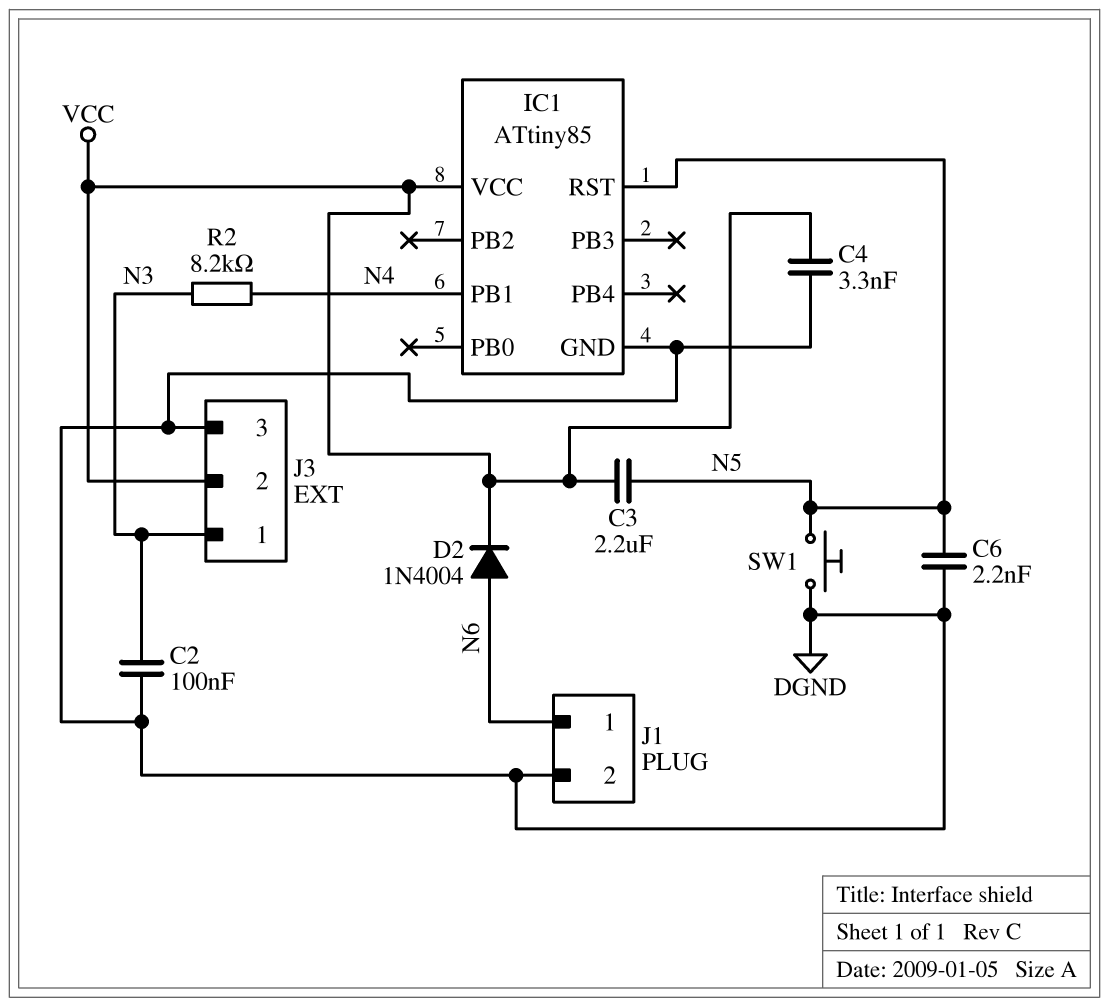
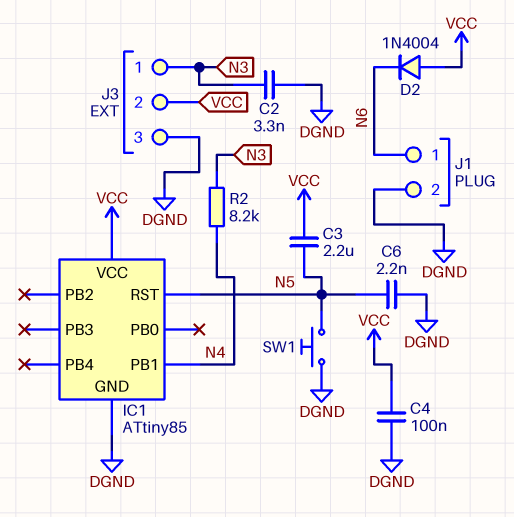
C2: 100nF (DGND, N3) -> 3.3nF (DGND, N3)
C4: 3.3nF (DGND, VCC) -> 100nF (DGND, VCC)
D2: diode 1N4004 (A N6, K VCC) -> diode 1N4004 (A VCC, K N6)

